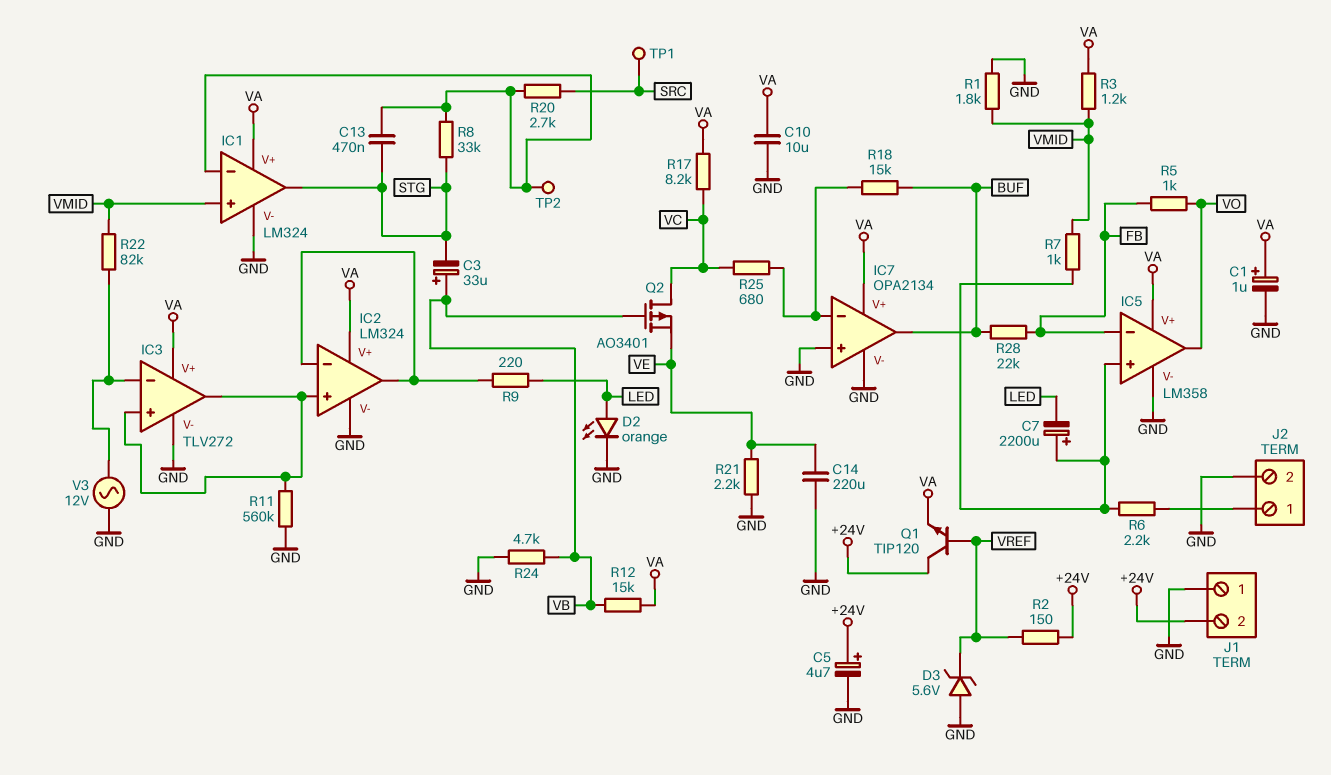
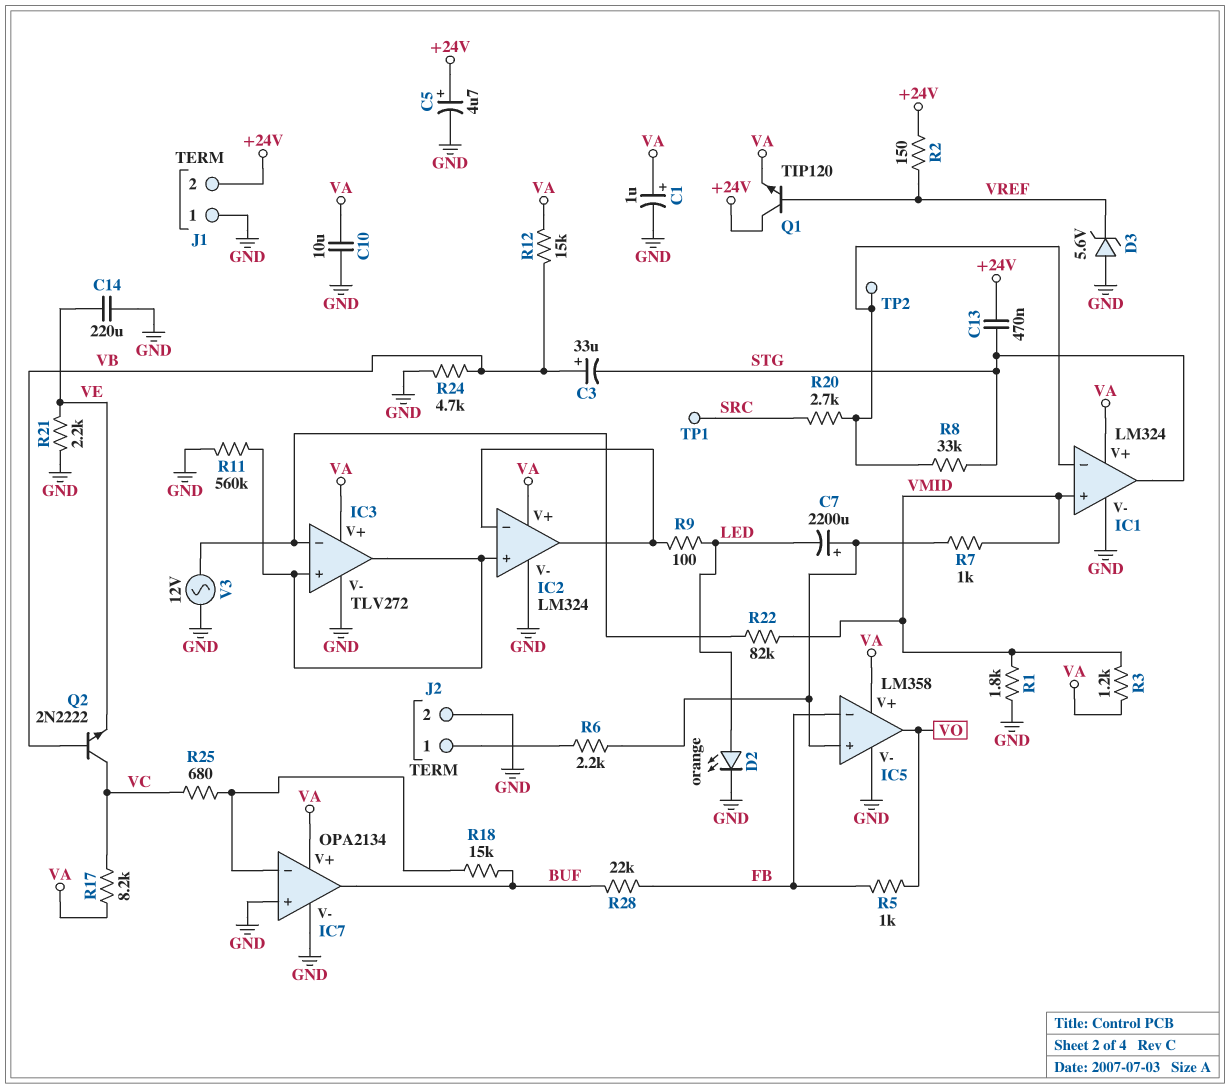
C13: 470nF (IC1/in-, STG) -> 470nF (+24V, STG)
Q2: PMOS AO3401 (G VB, D VC, S VE) -> NPN 2N2222 (B VB, C VC, E VE)
R9: 220 (IC2/in-, LED) -> 100 (IC2/in-, LED)

